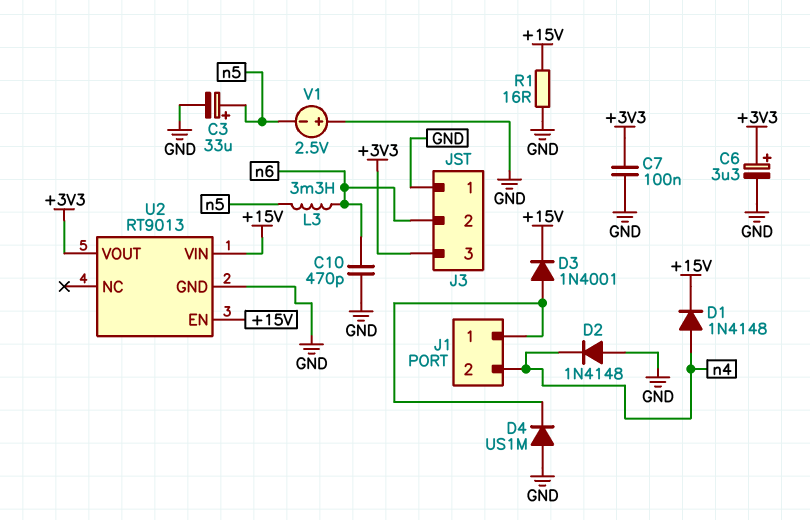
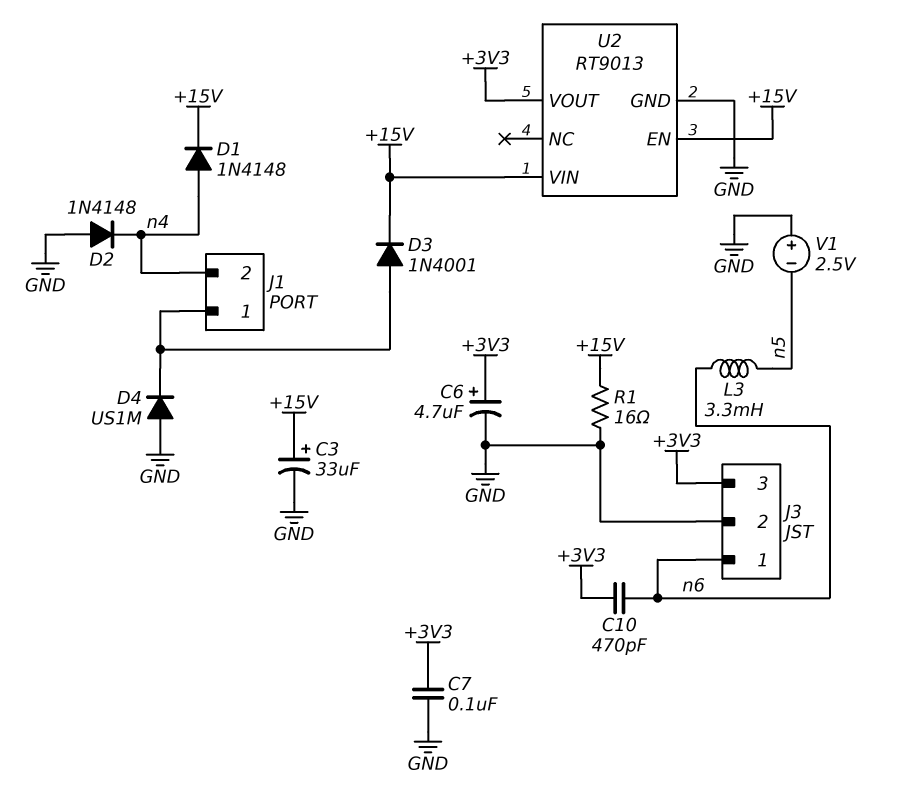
C3: 33uF (plus n5, minus GND) -> 33uF (plus +15V, minus GND)
C6: 3.3uF (plus +3V3, minus GND) -> 4.7uF (plus +3V3, minus GND)
C10: 470pF (GND, n6) -> 470pF (+3V3, n6)
J3 pin 1: GND -> n6
J3 pin 2: n6 -> GND

